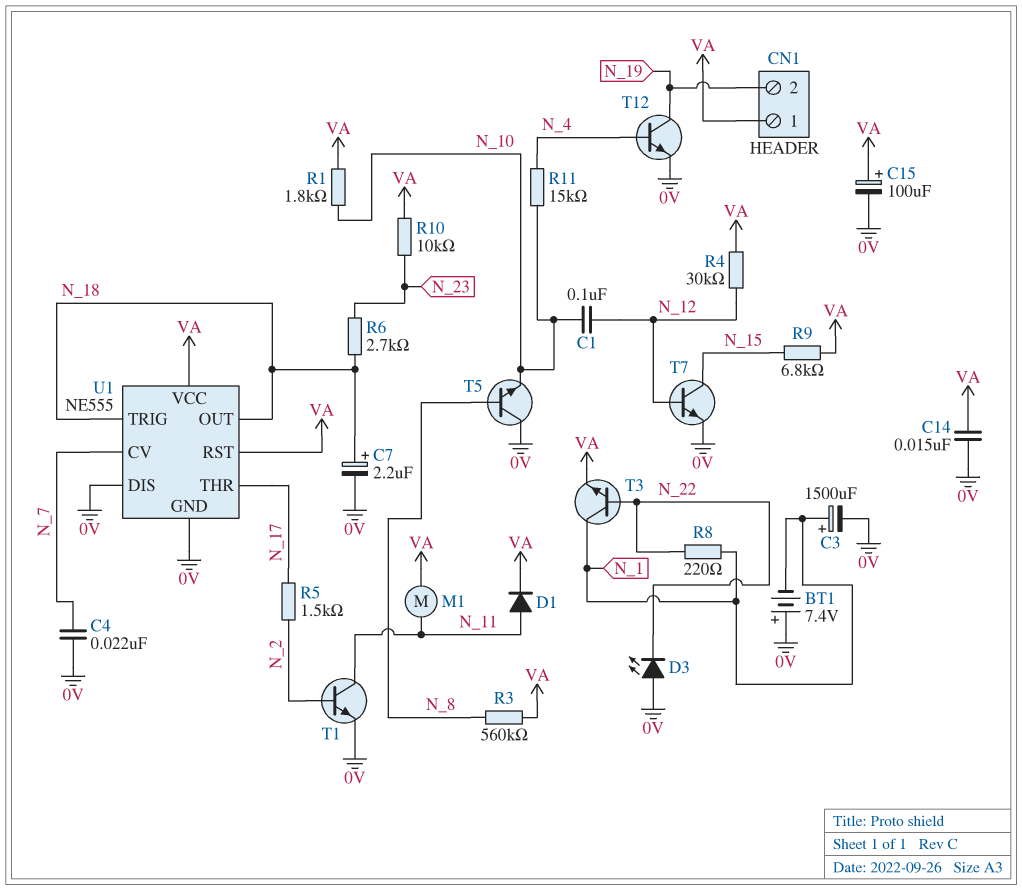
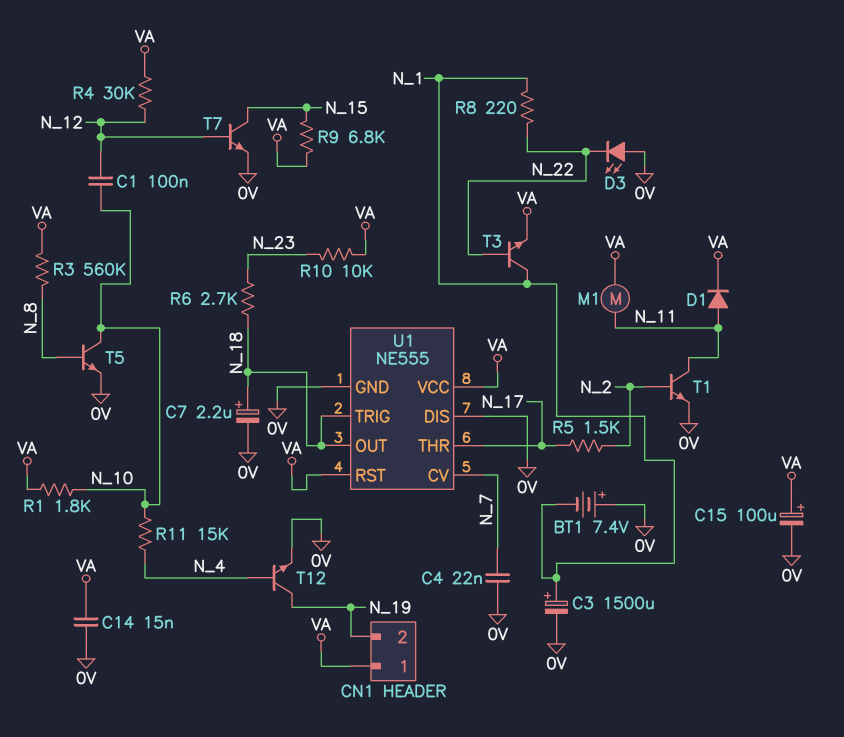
T5: NPN (B N_8, C 0V, E N_10) -> NPN (B N_8, C N_10, E 0V)

